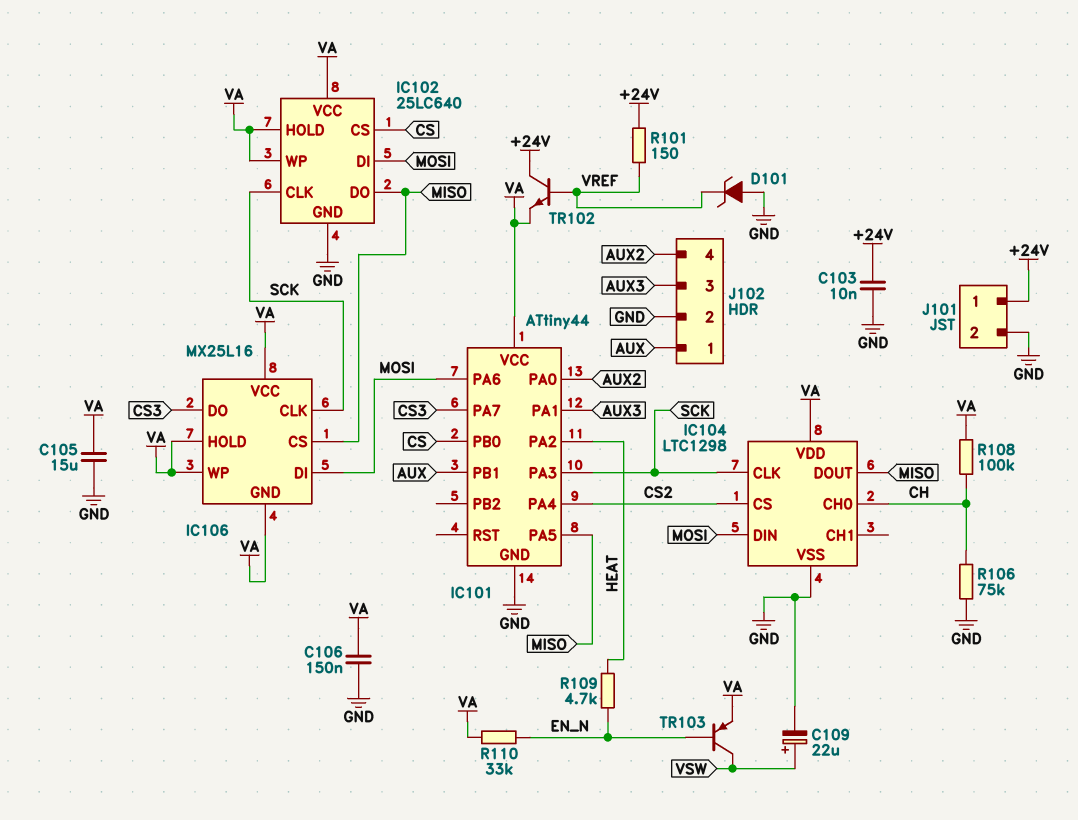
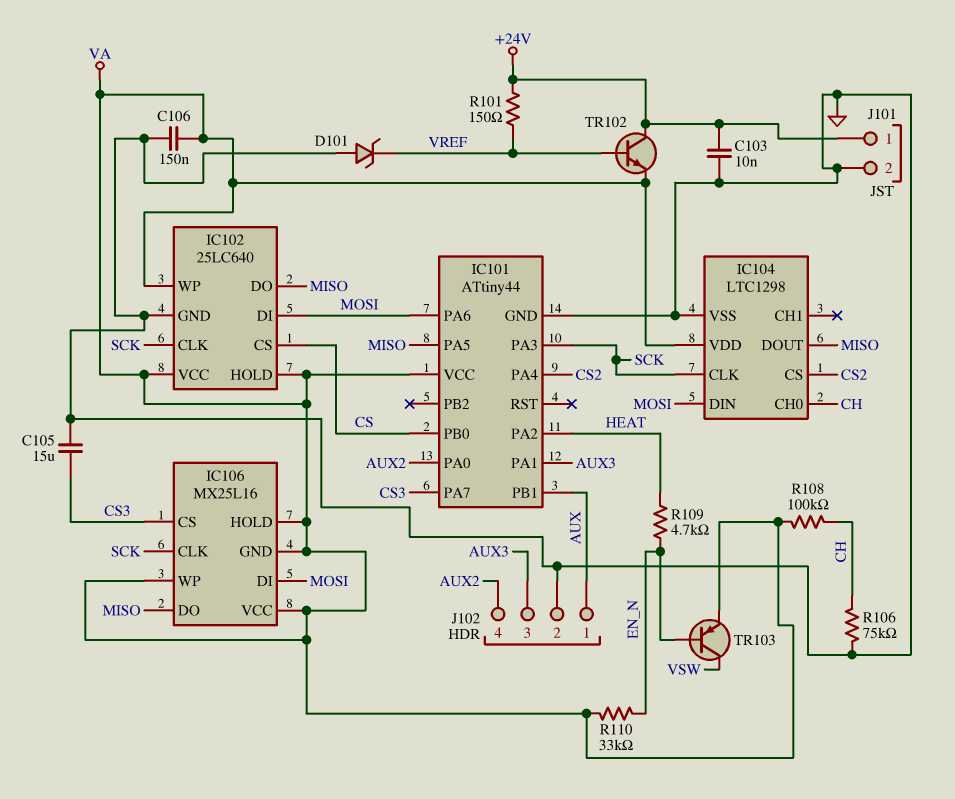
C105: 15uF (GND, VA) -> 15uF (CS3, GND)
C109: 22uF (plus VSW, minus GND) -> none
IC106 pin CS: MISO -> CS3
IC106 pin DO: CS3 -> MISO

